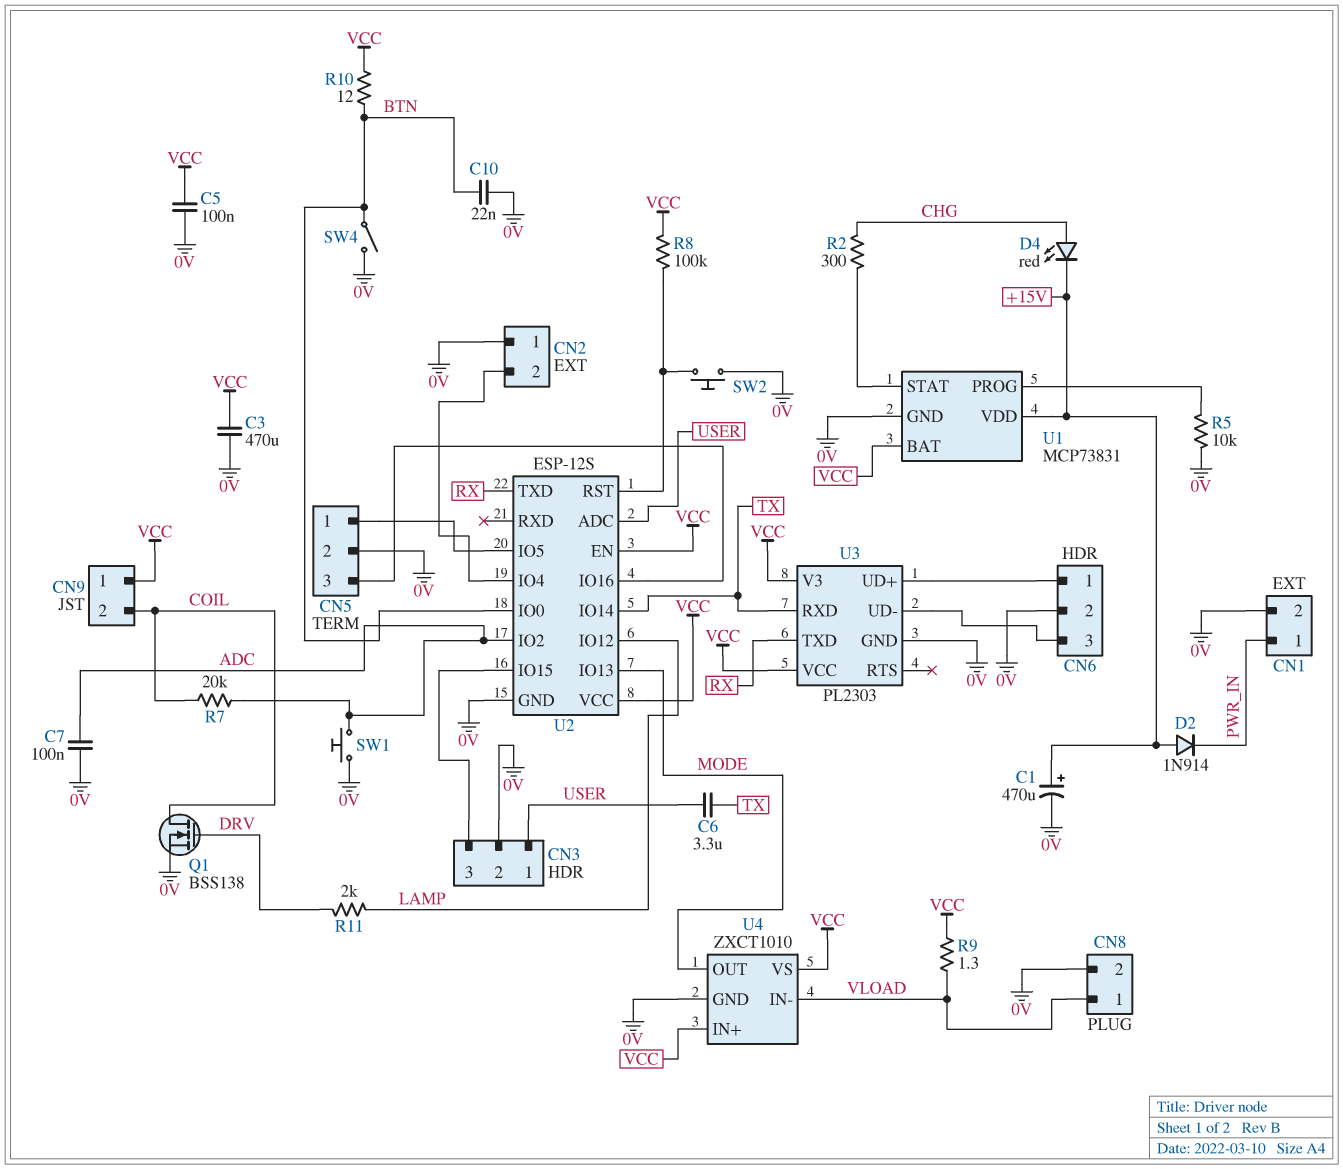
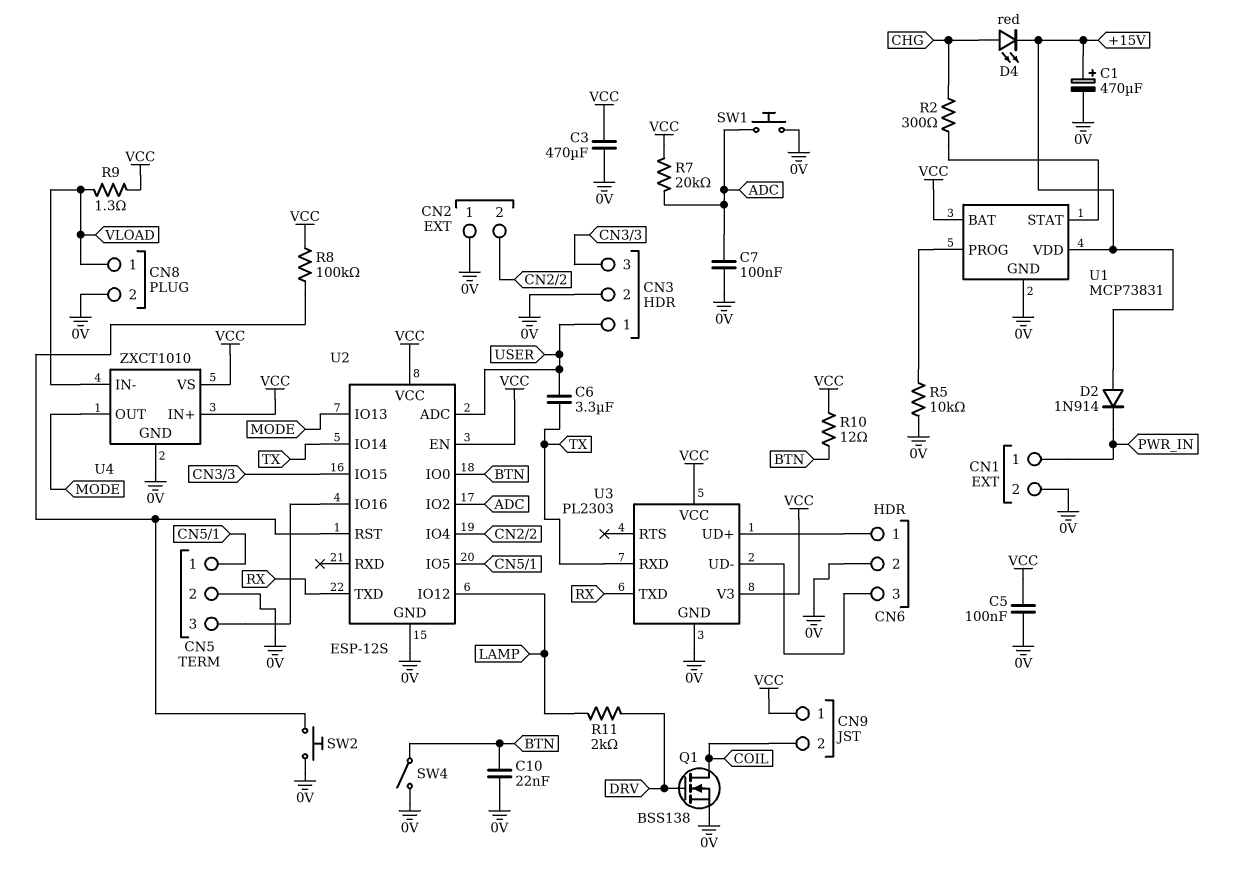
R7: 20k (ADC, COIL) -> 20k (ADC, VCC)

